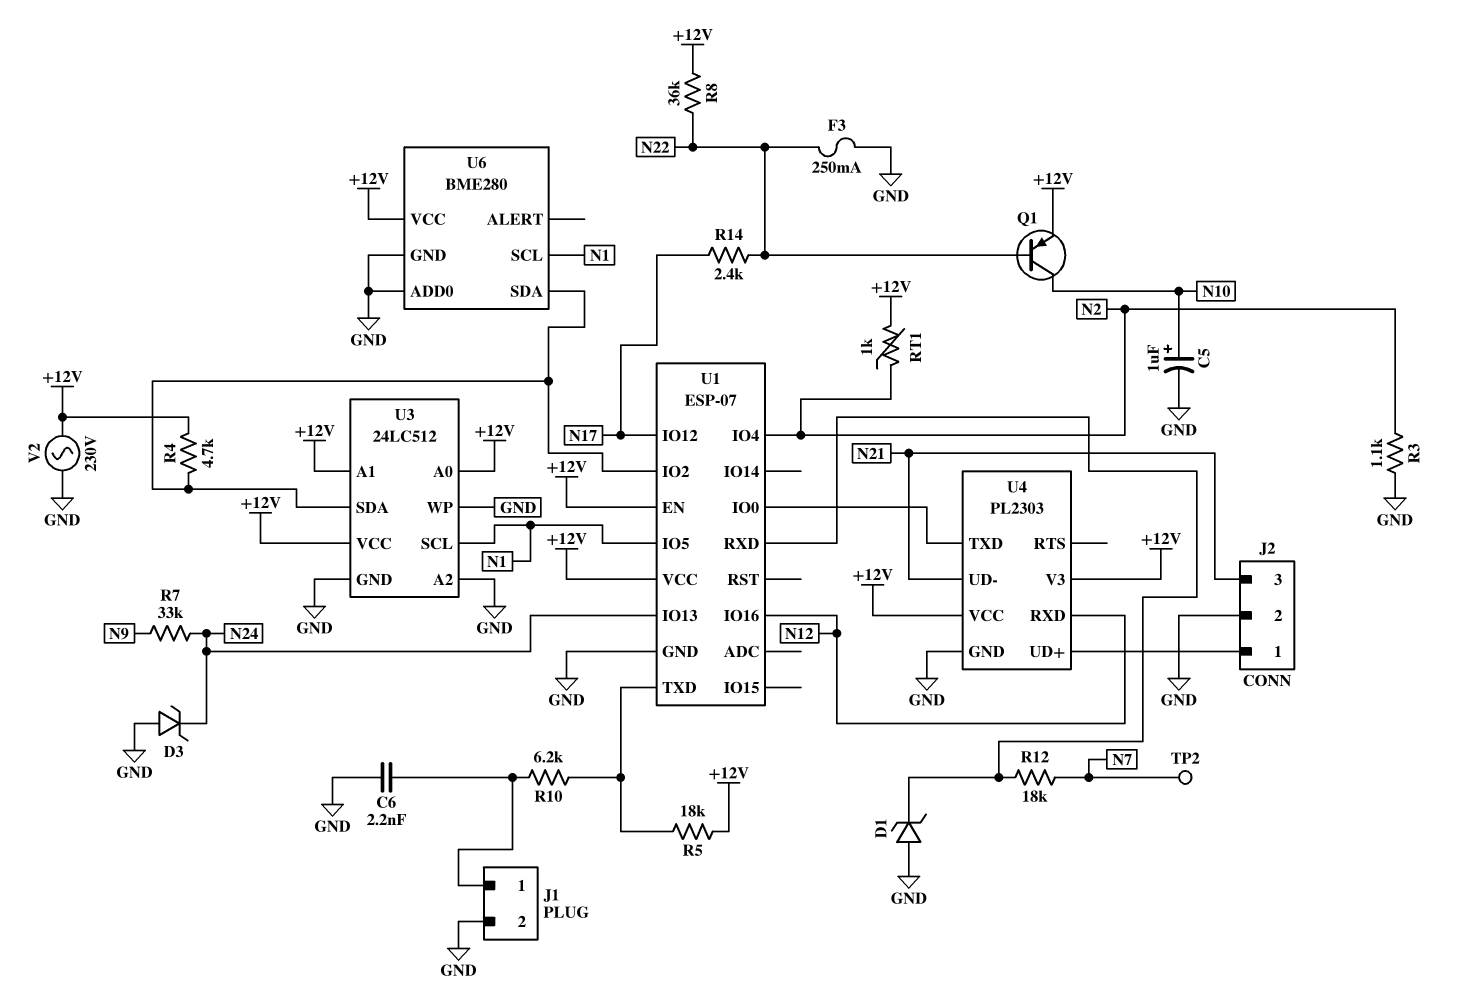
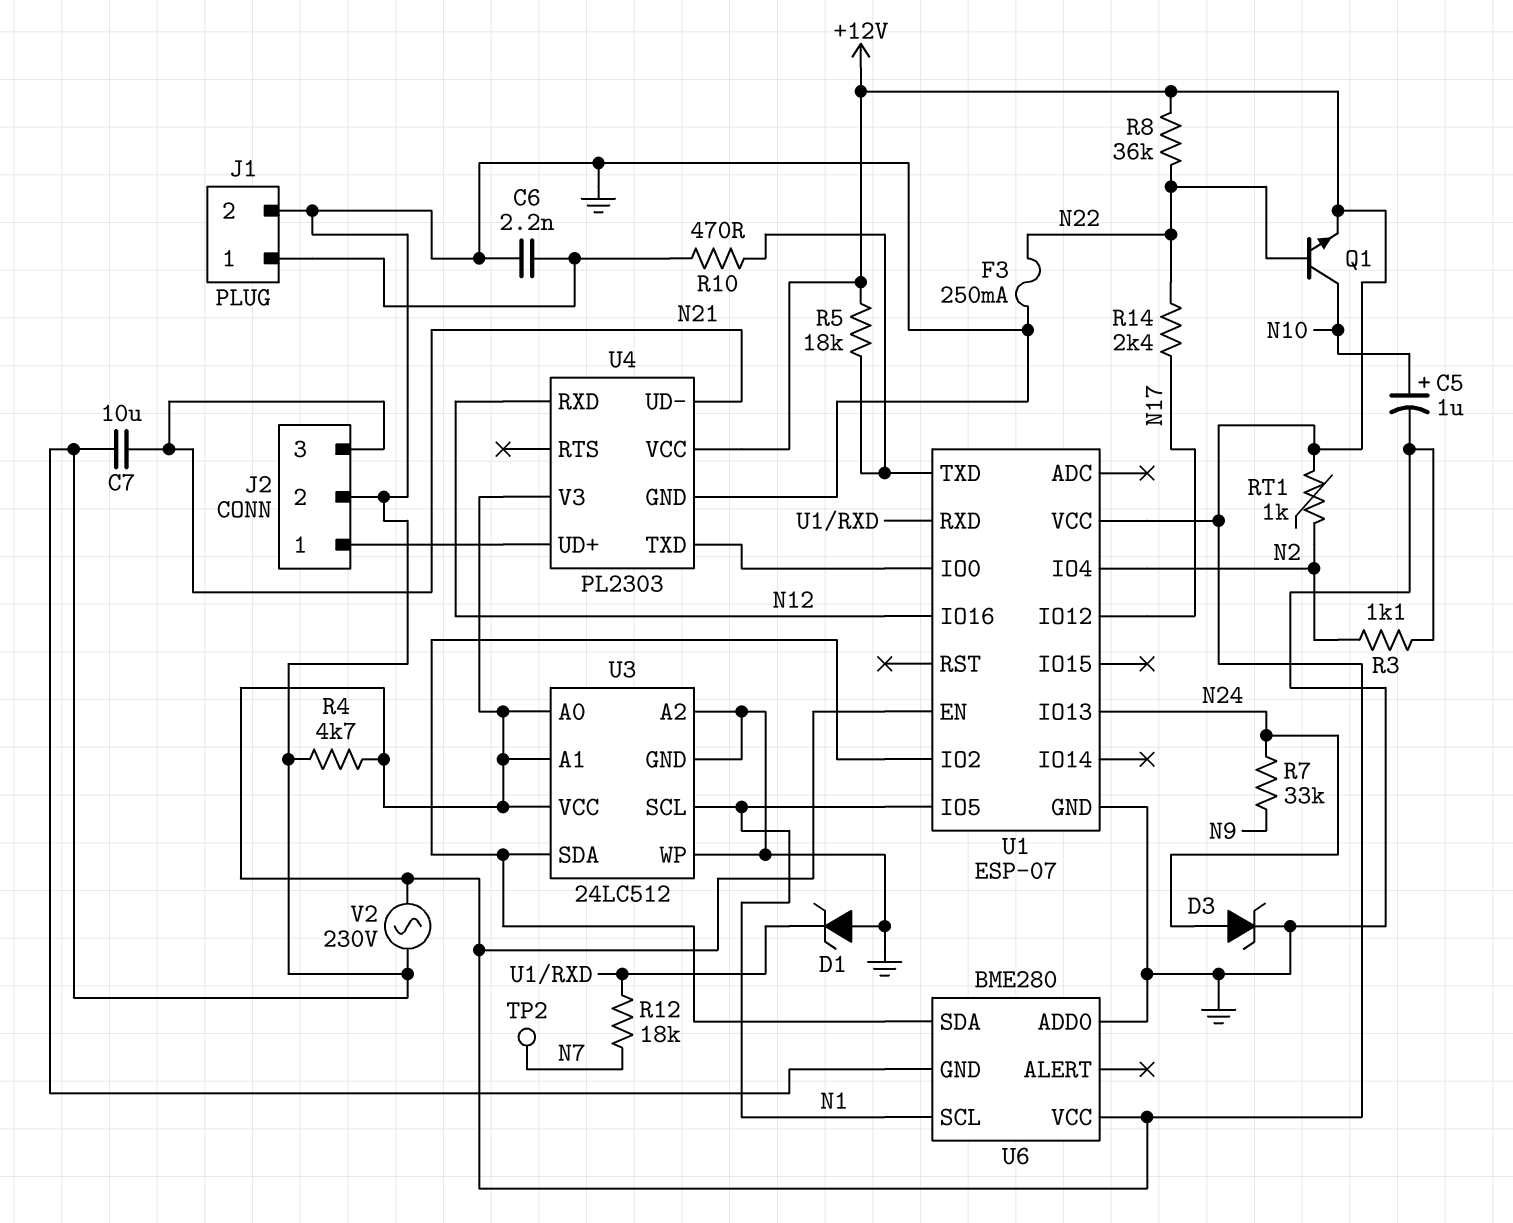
C7: none -> 10uF (GND, N21)
D3: zener (A GND, K N24) -> zener (A N24, K GND)
Q1: PNP (B N22, C N10, E +12V) -> NPN (B N22, C N10, E +12V)
R4: 4.7k (+12V, U1/IO2) -> 4.7k (+12V, GND)
R10: 6.2k (J1/1, U1/TXD) -> 470 (J1/1, U1/TXD)

